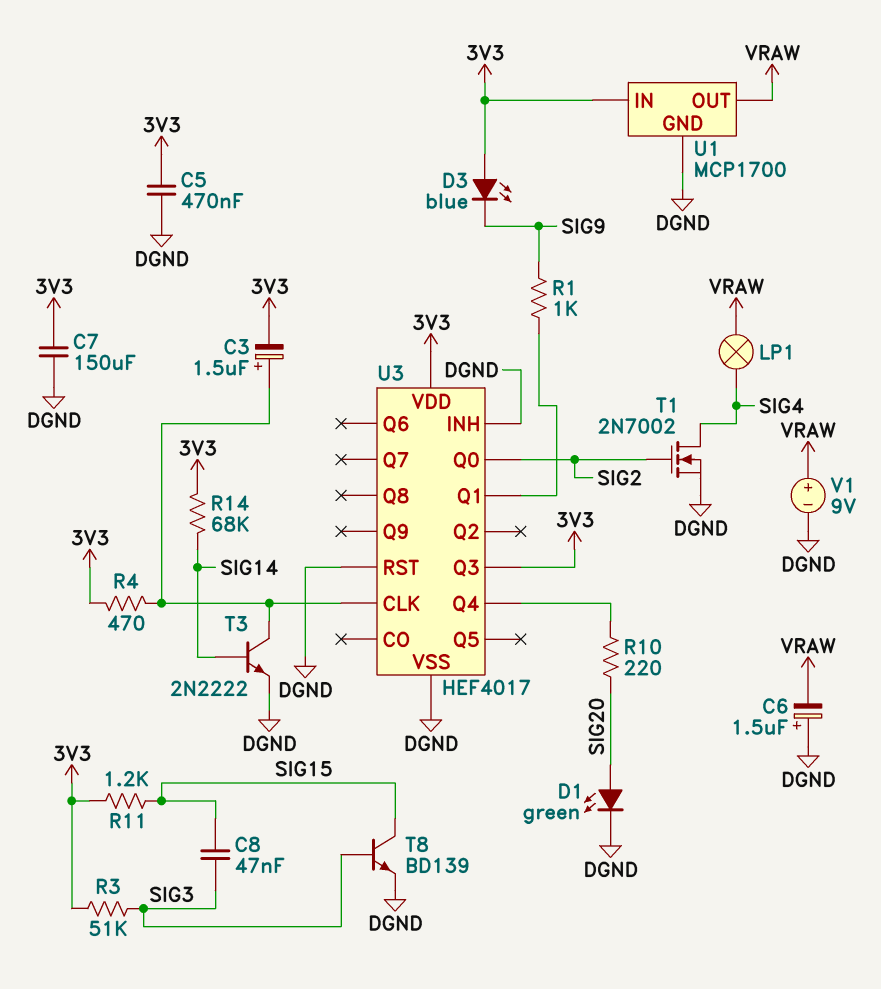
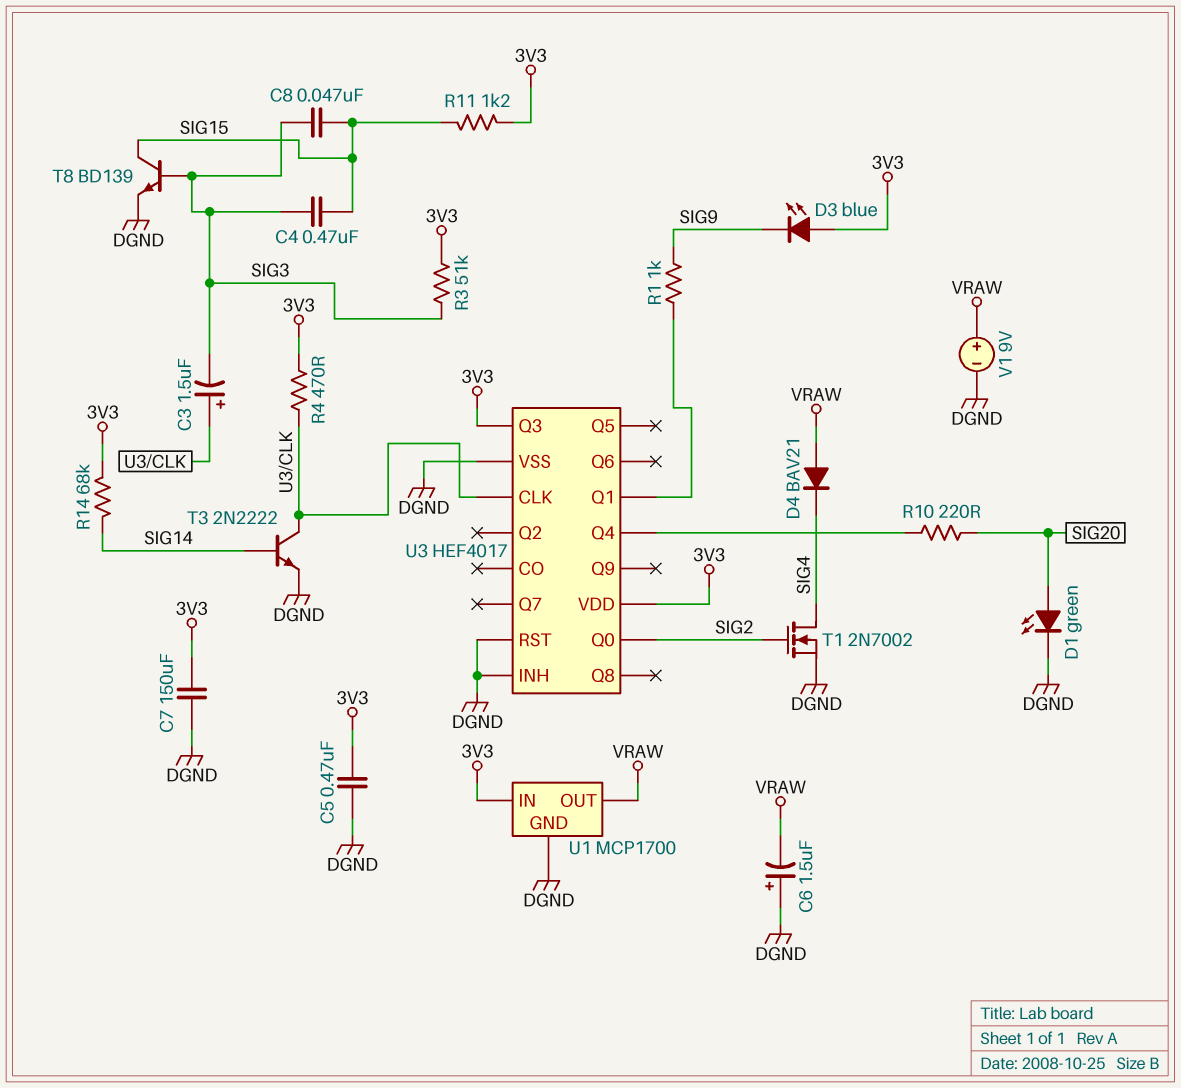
C3: 1.5uF (plus U3/CLK, minus 3V3) -> 1.5uF (plus U3/CLK, minus SIG3)
C4: none -> 470nF (SIG3, SIG15)
D4: none -> diode BAV21 (A VRAW, K SIG4)
LP1: lamp (SIG4, VRAW) -> none

